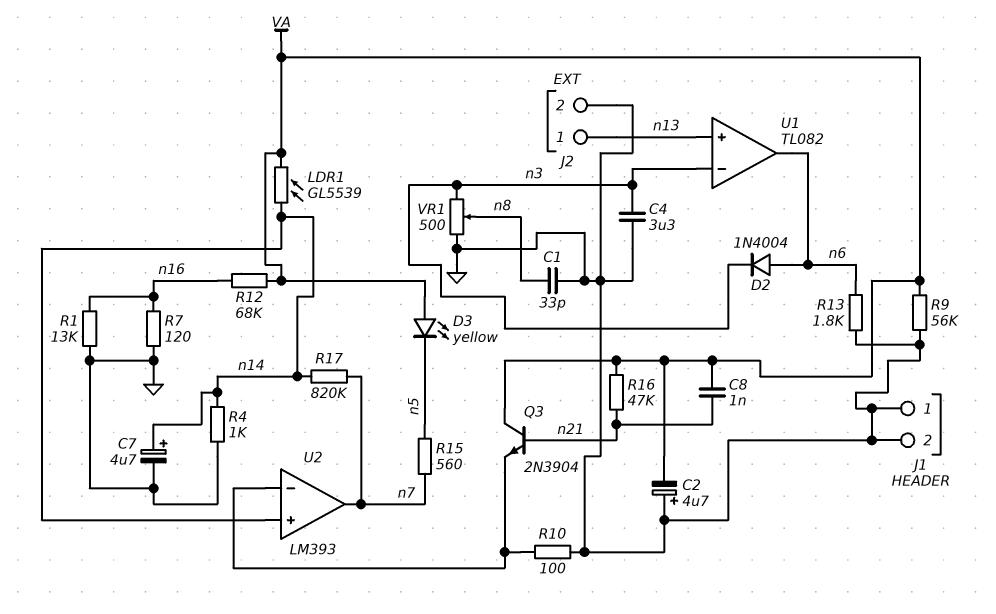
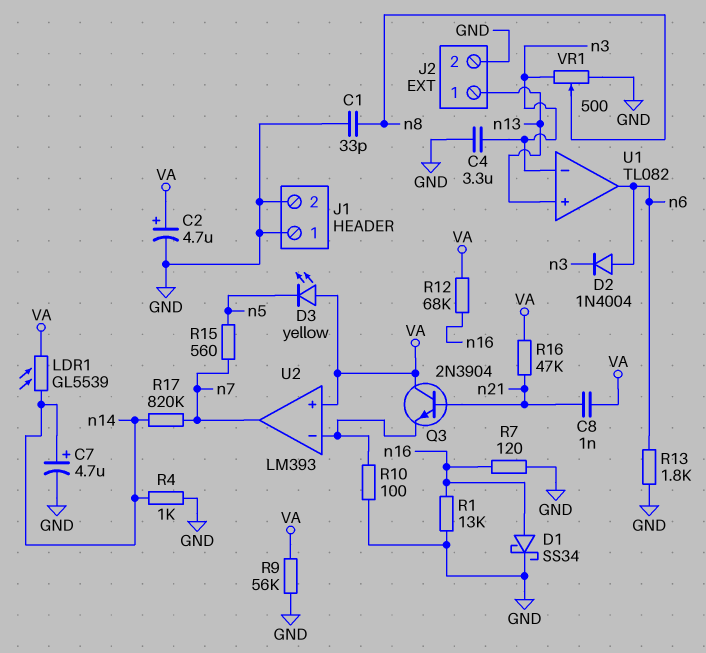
C2: 4.7uF (plus GND, minus VA) -> 4.7uF (plus VA, minus GND)
D1: none -> schottky SS34 (A n16, K GND)
U2 pin in+: n14 -> VA

